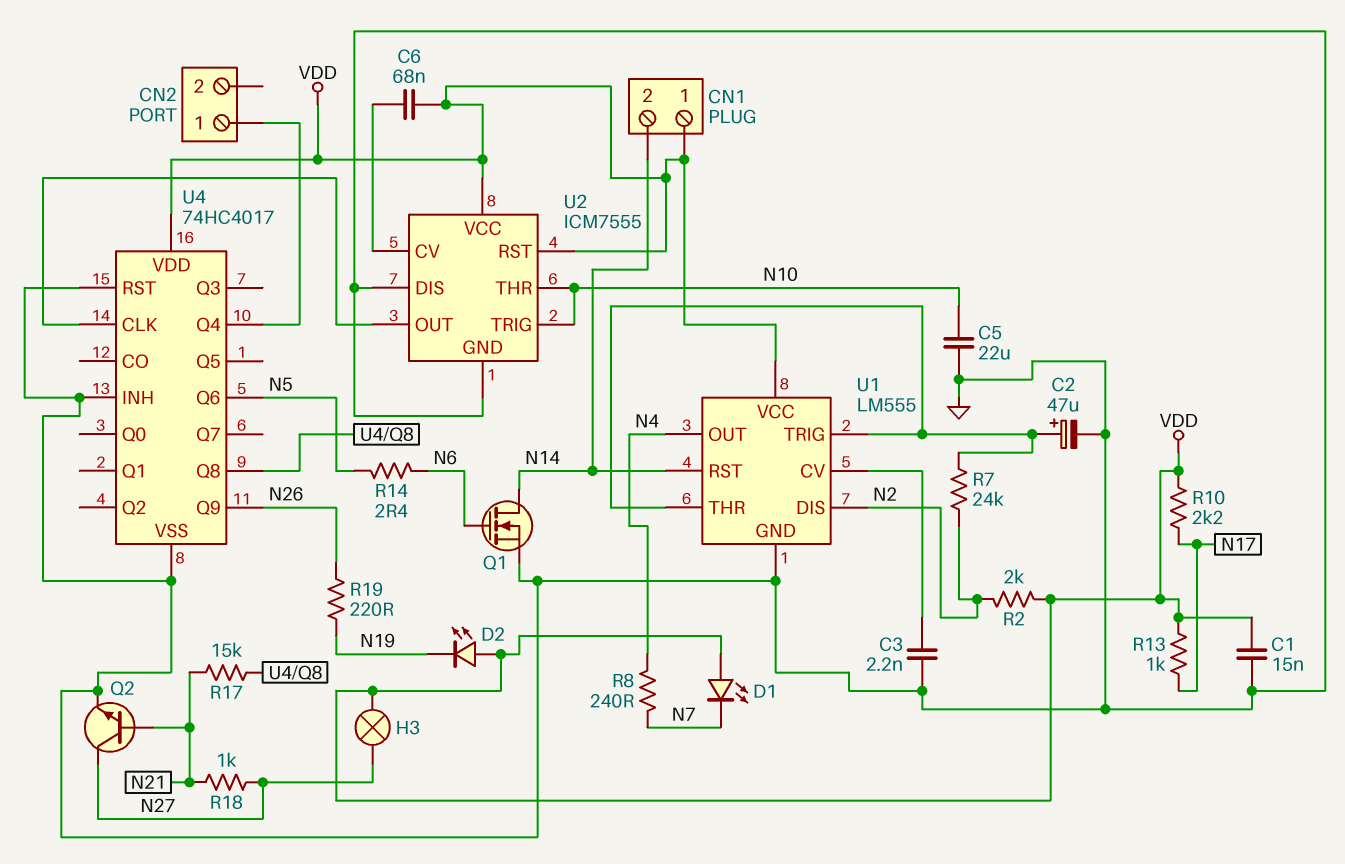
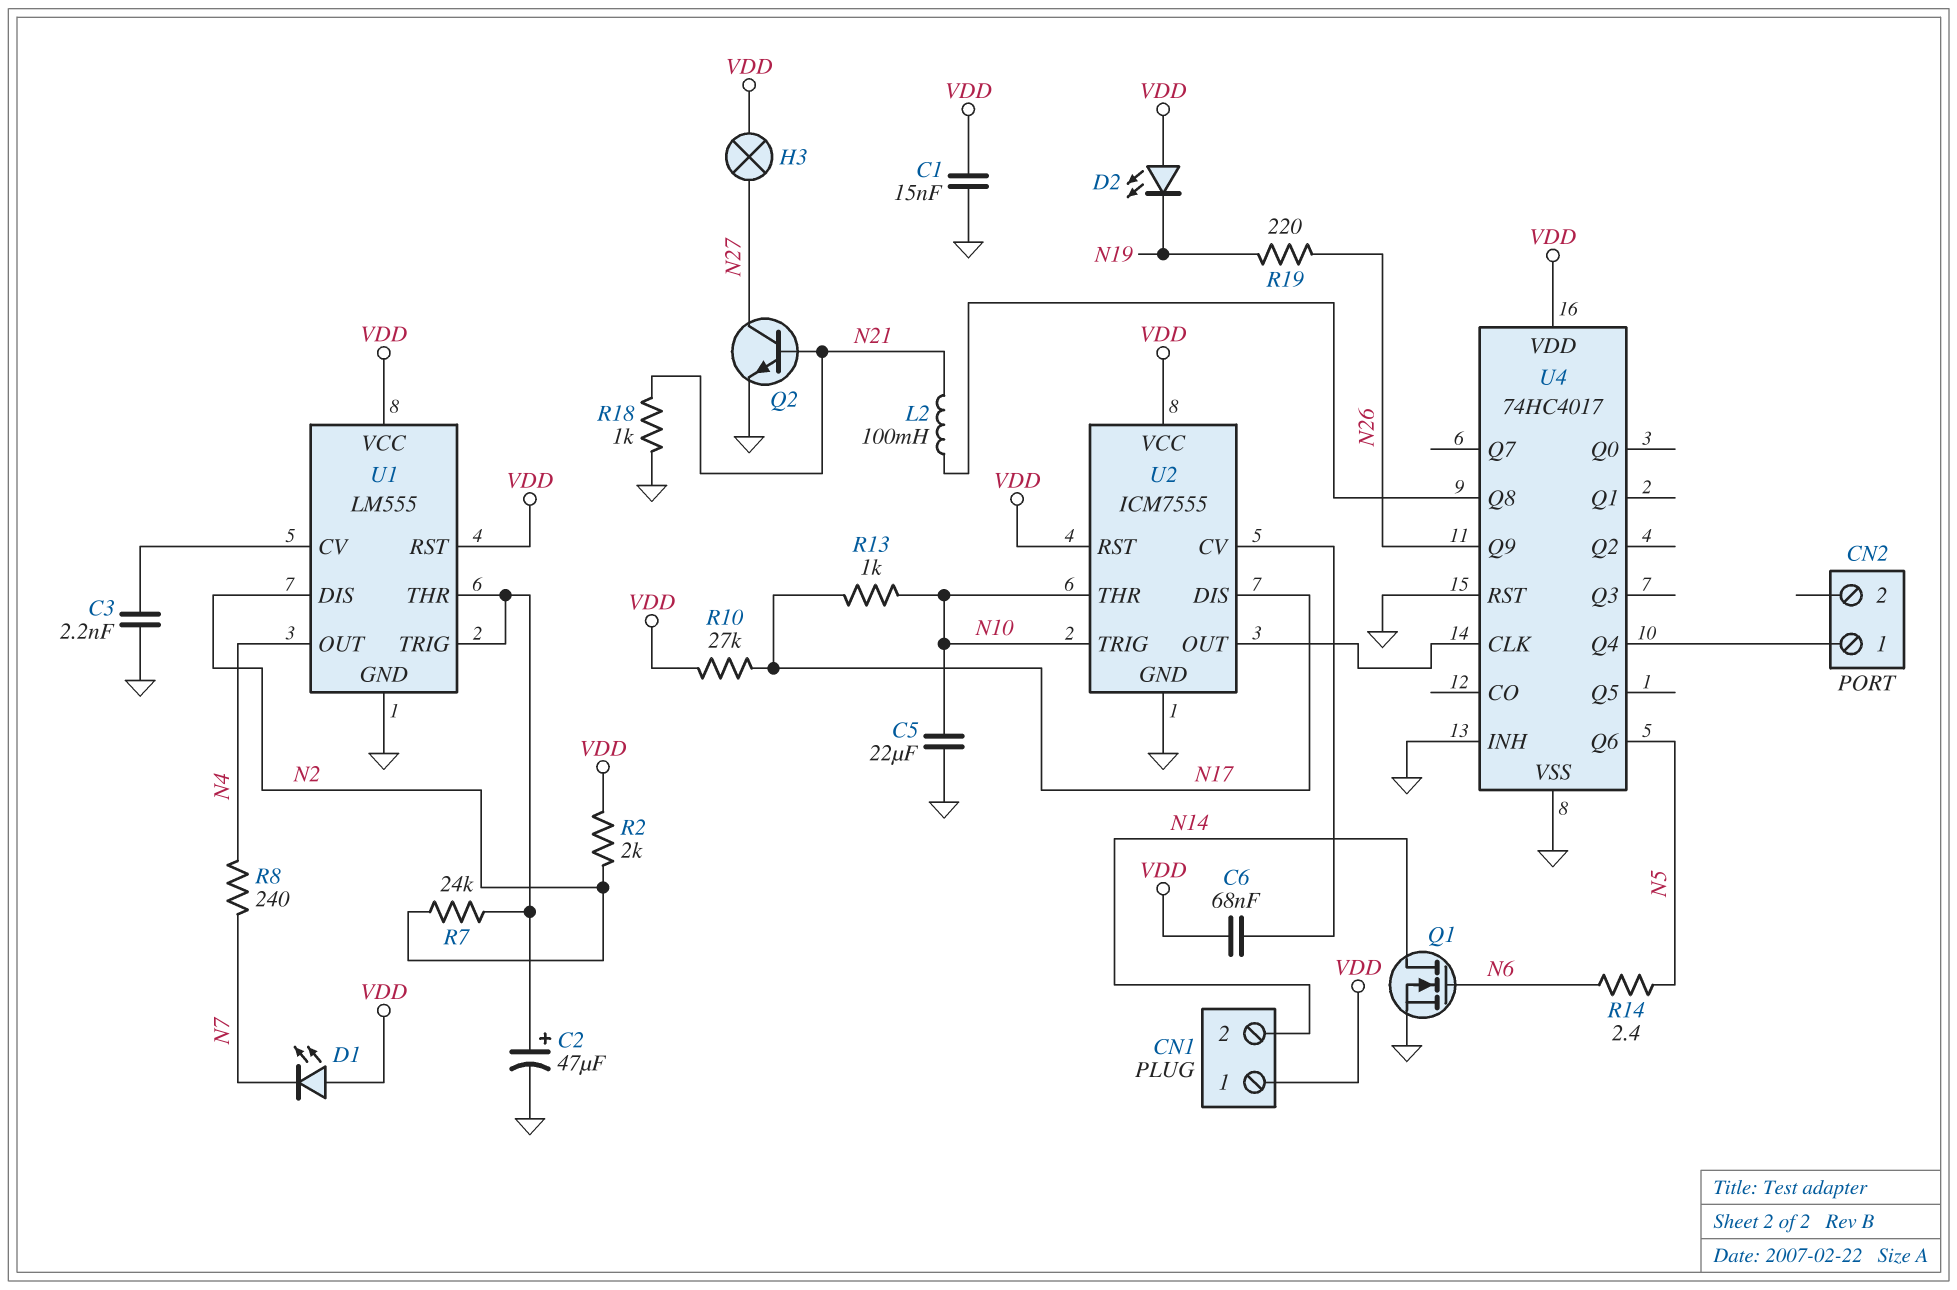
L2: none -> 100mH (N21, U4/Q8)
R10: 2.2k (N17, VDD) -> 27k (N17, VDD)
R13: 1k (N17, VDD) -> 1k (N10, N17)
R17: 15k (N21, U4/Q8) -> none
R18: 1k (N21, N27) -> 1k (GND, N21)
U1 pin RST: N14 -> VDD
U2 pin DIS: GND -> N17

